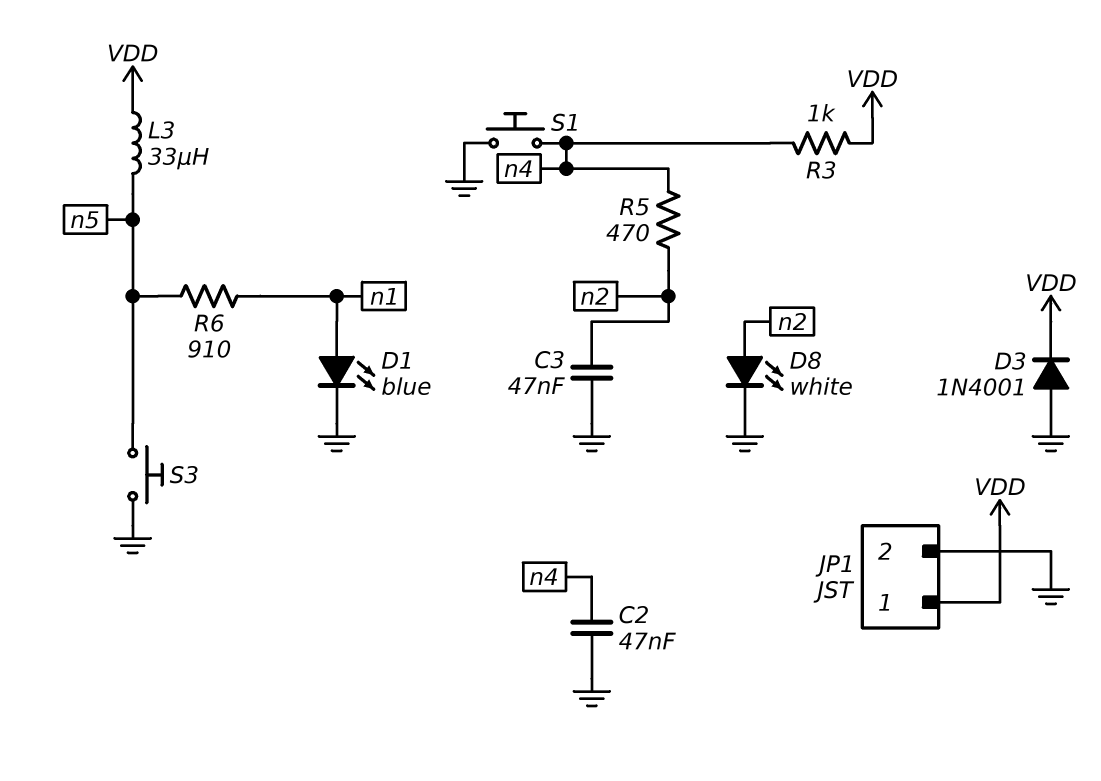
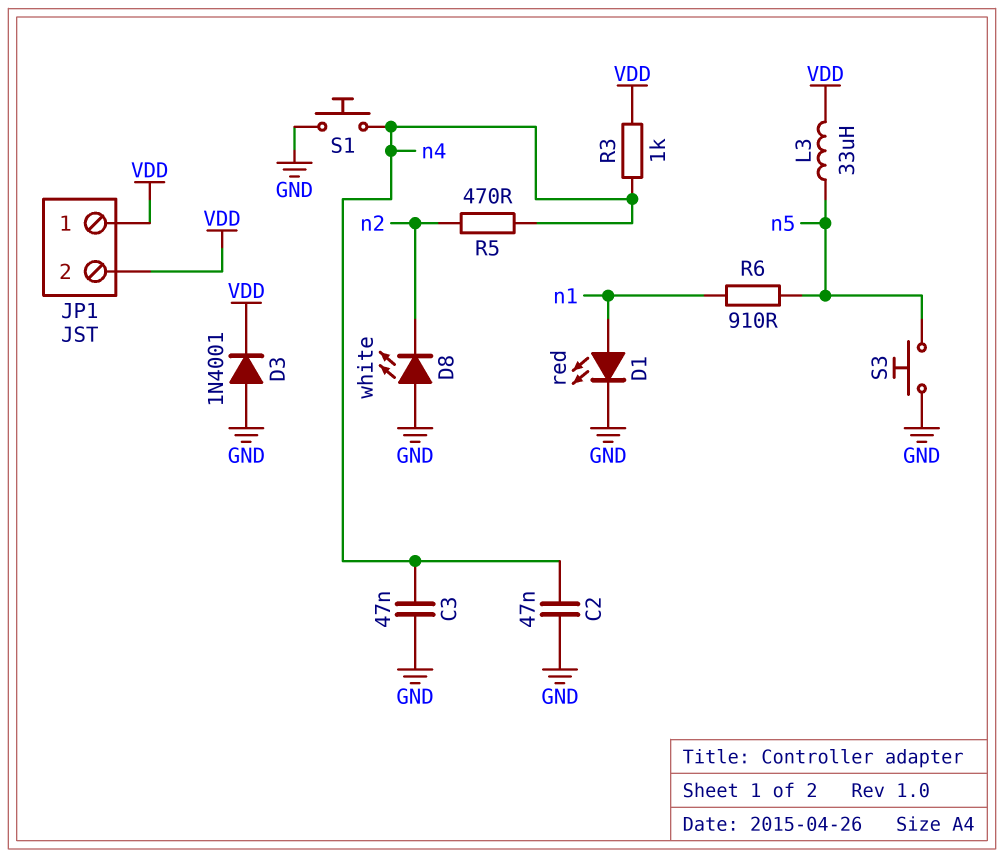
C3: 47nF (GND, n2) -> 47nF (GND, n4)
D1: LED blue (A n1, K GND) -> LED red (A n1, K GND)
D8: LED white (A n2, K GND) -> LED white (A GND, K n2)
JP1 pin 2: GND -> VDD

